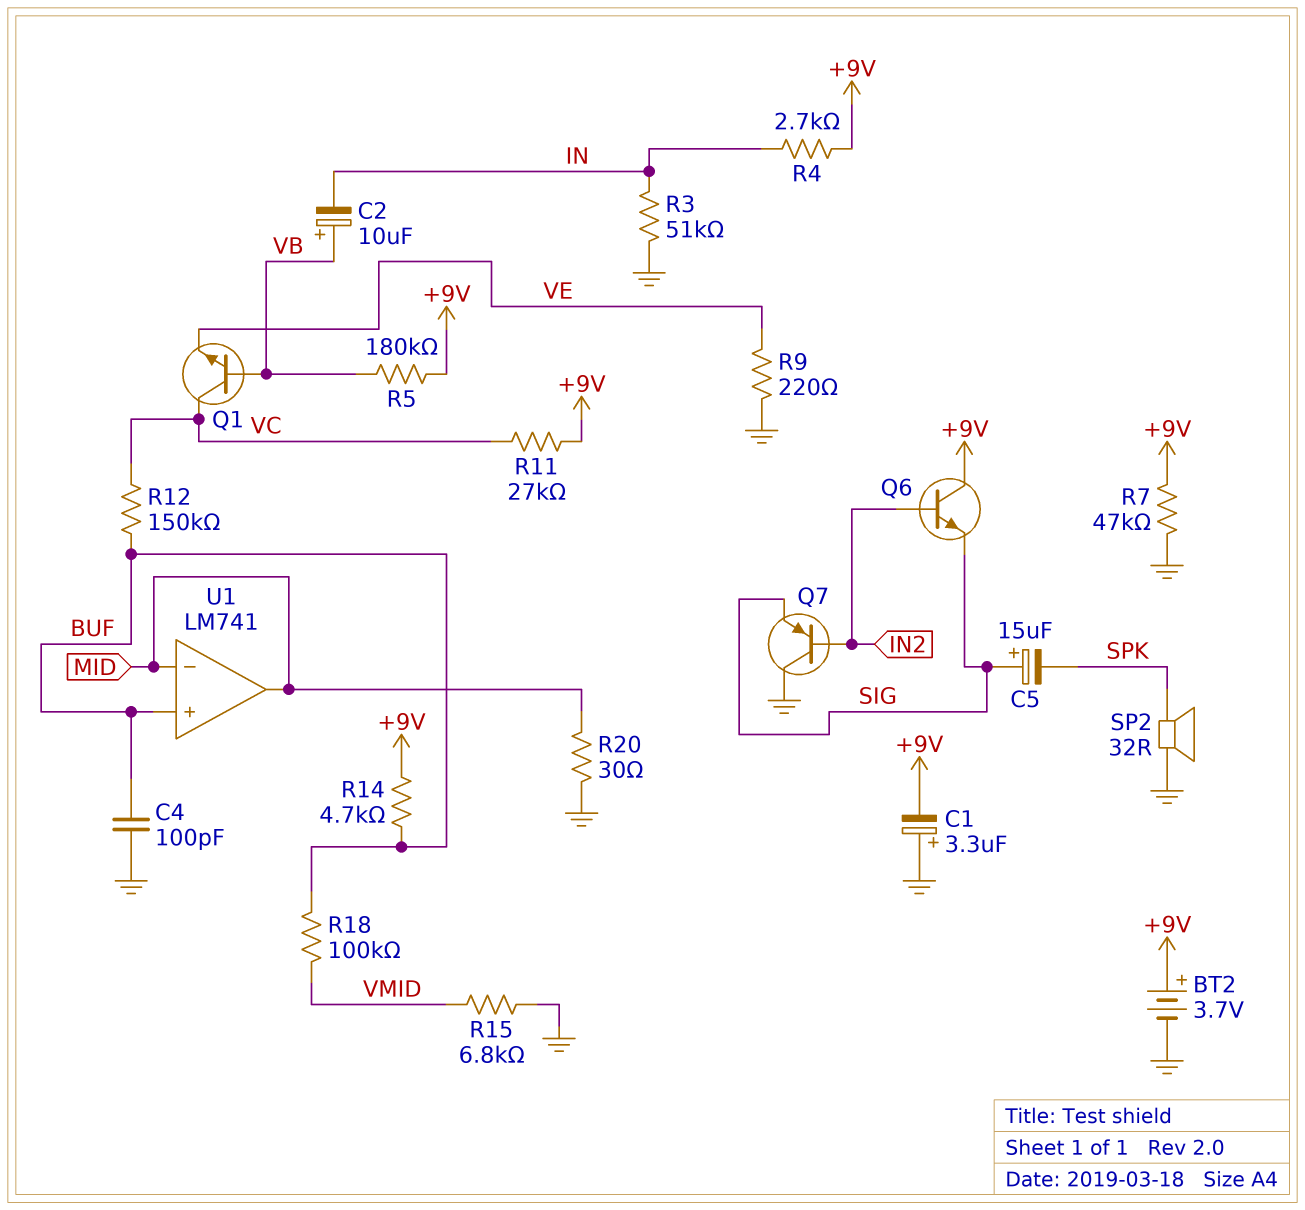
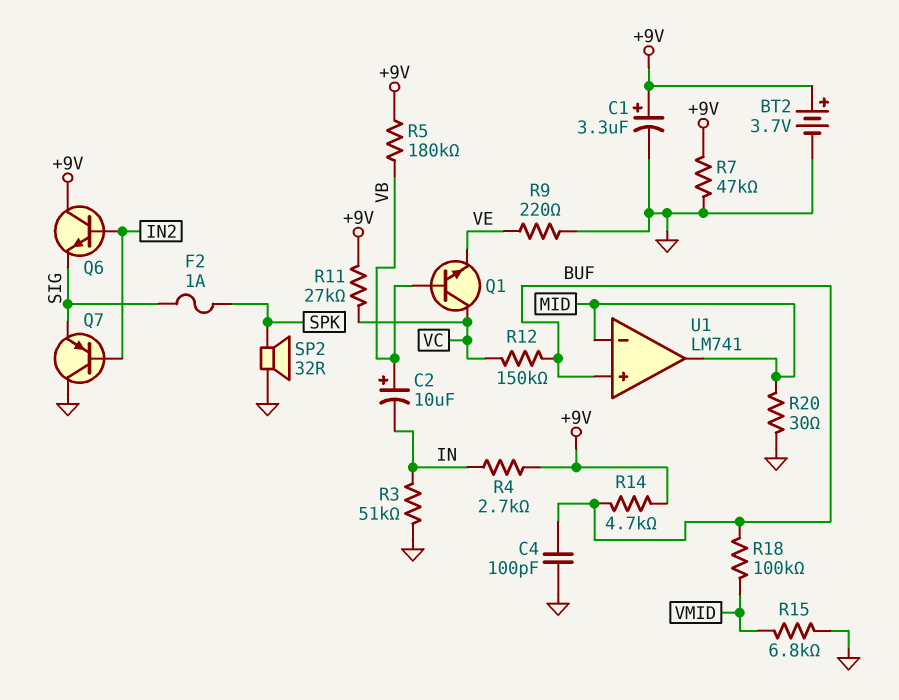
C1: 3.3uF (plus GND, minus +9V) -> 3.3uF (plus +9V, minus GND)
C5: 15uF (plus SIG, minus SPK) -> none
F2: none -> 1A (SIG, SPK)

